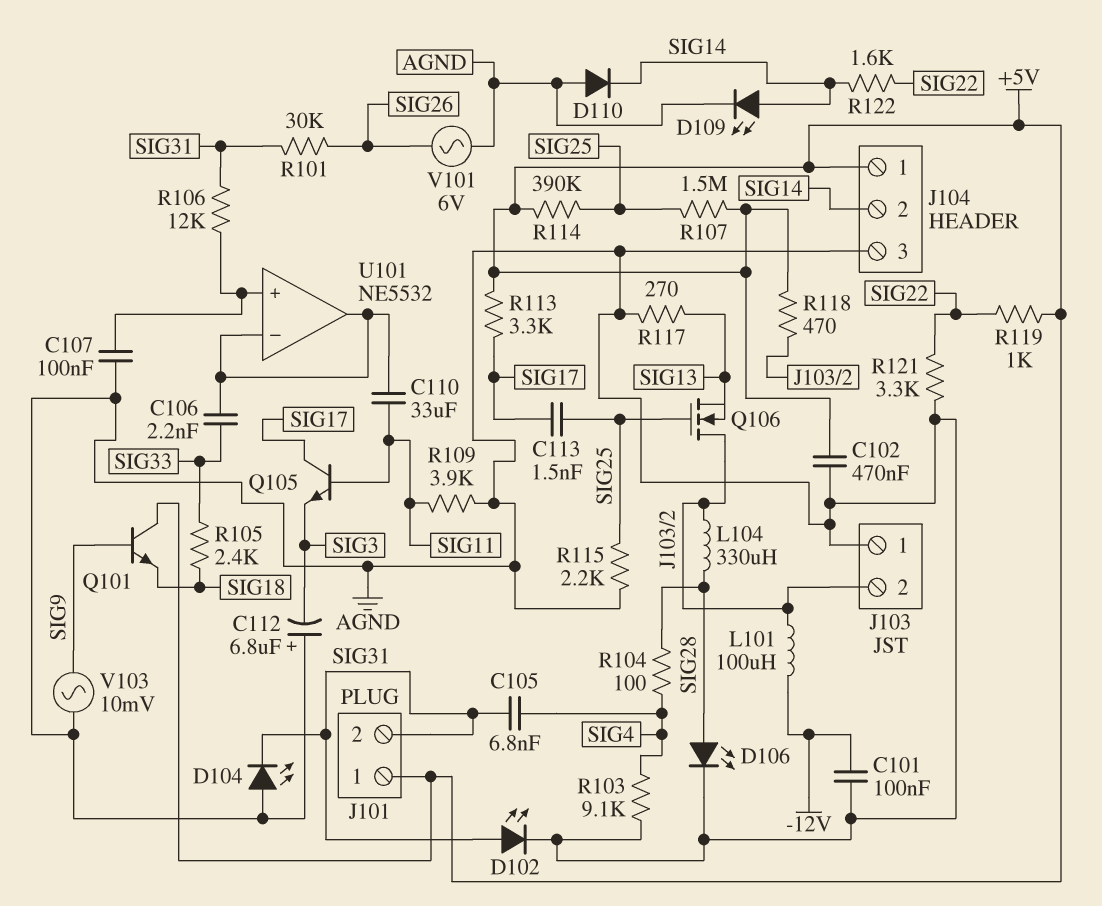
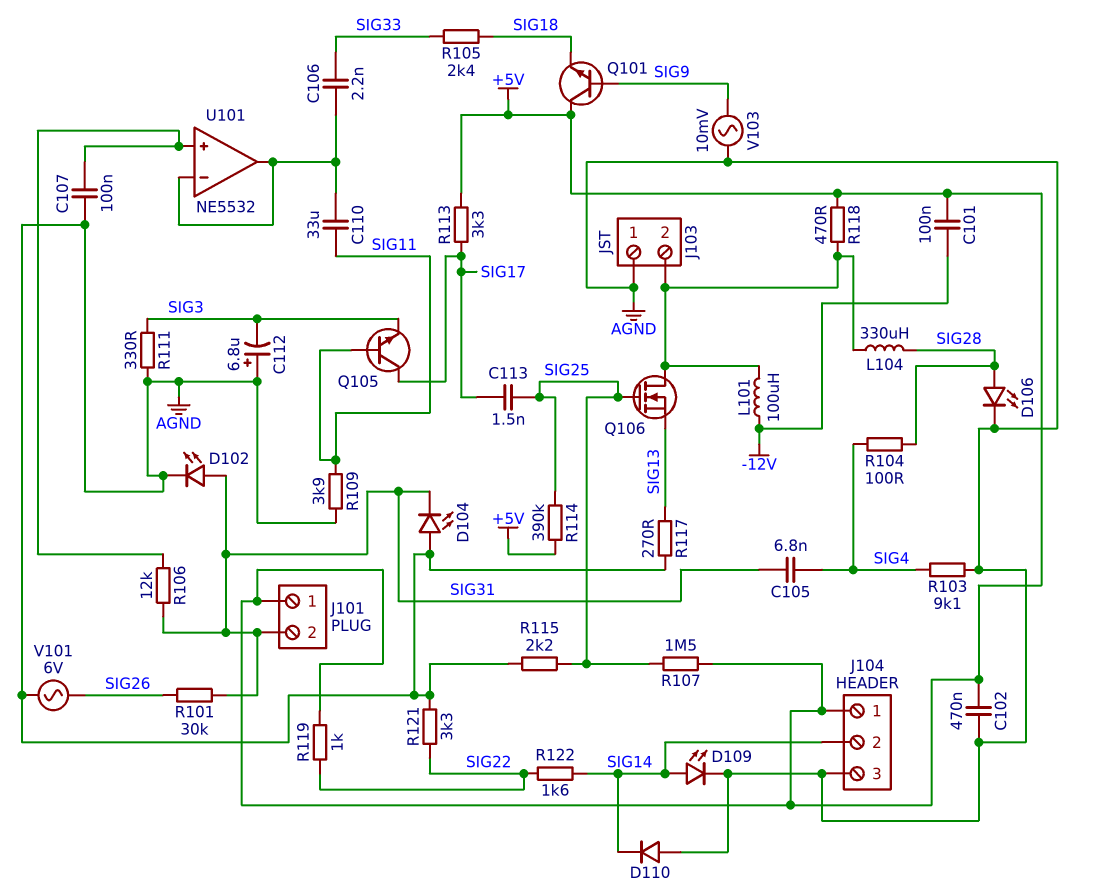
C101: 100nF (-12V, AGND) -> 100nF (+5V, -12V)
R111: none -> 330 (AGND, SIG3)

